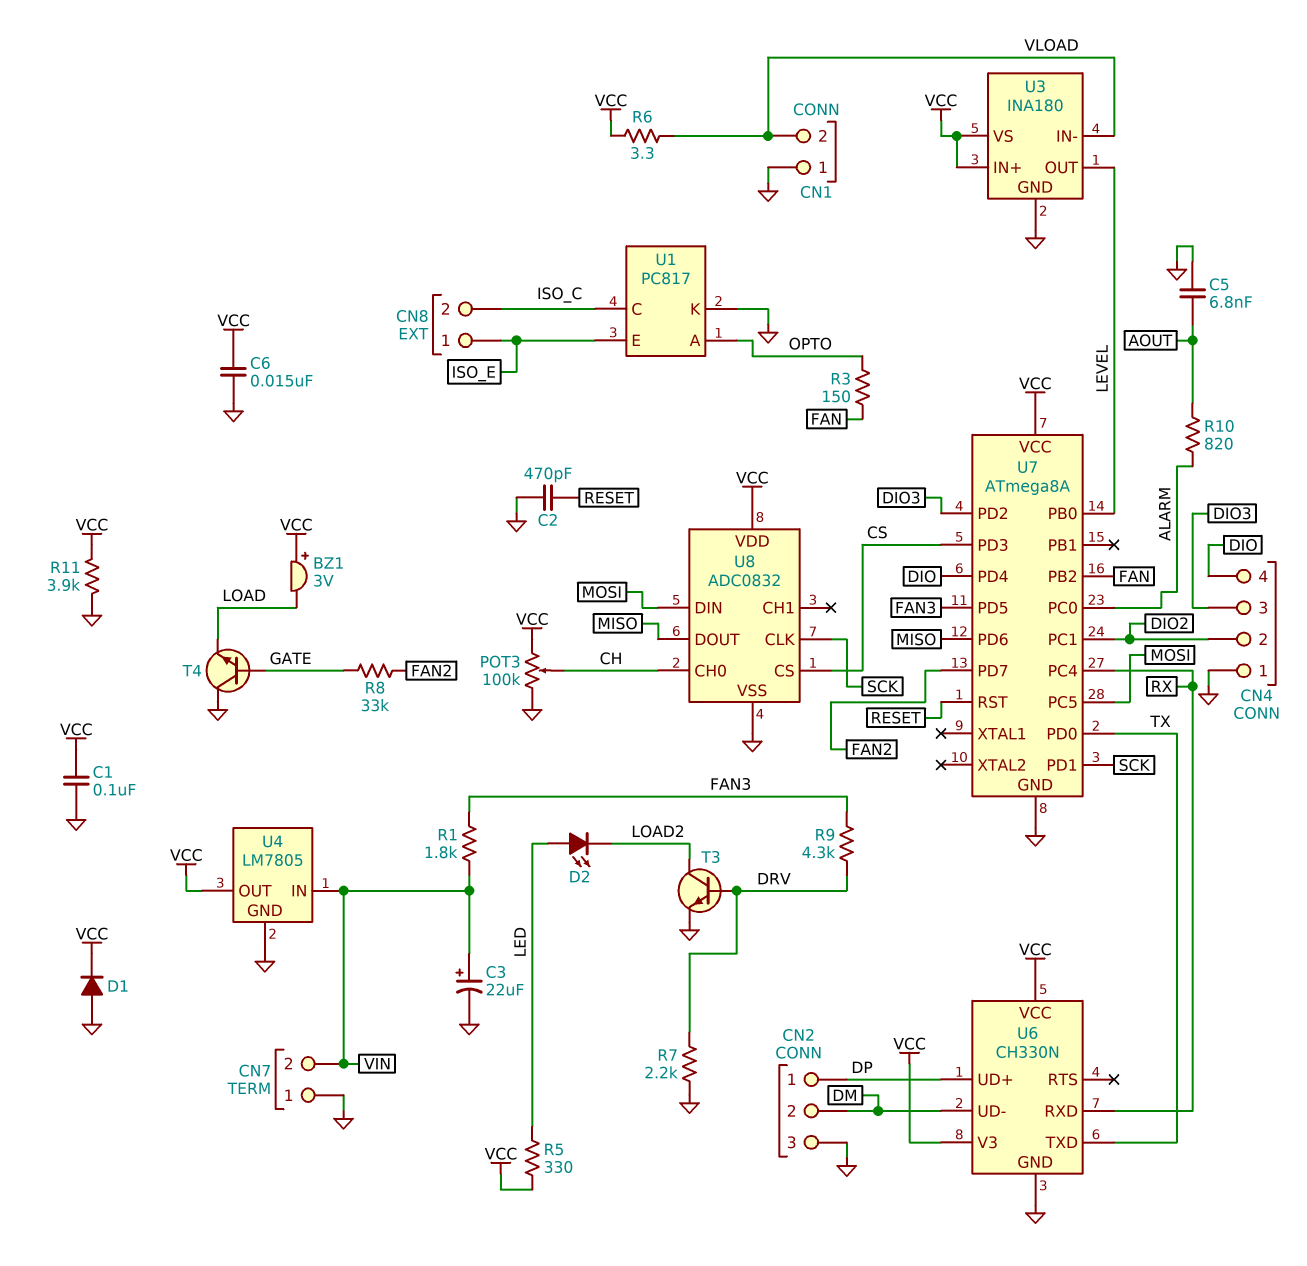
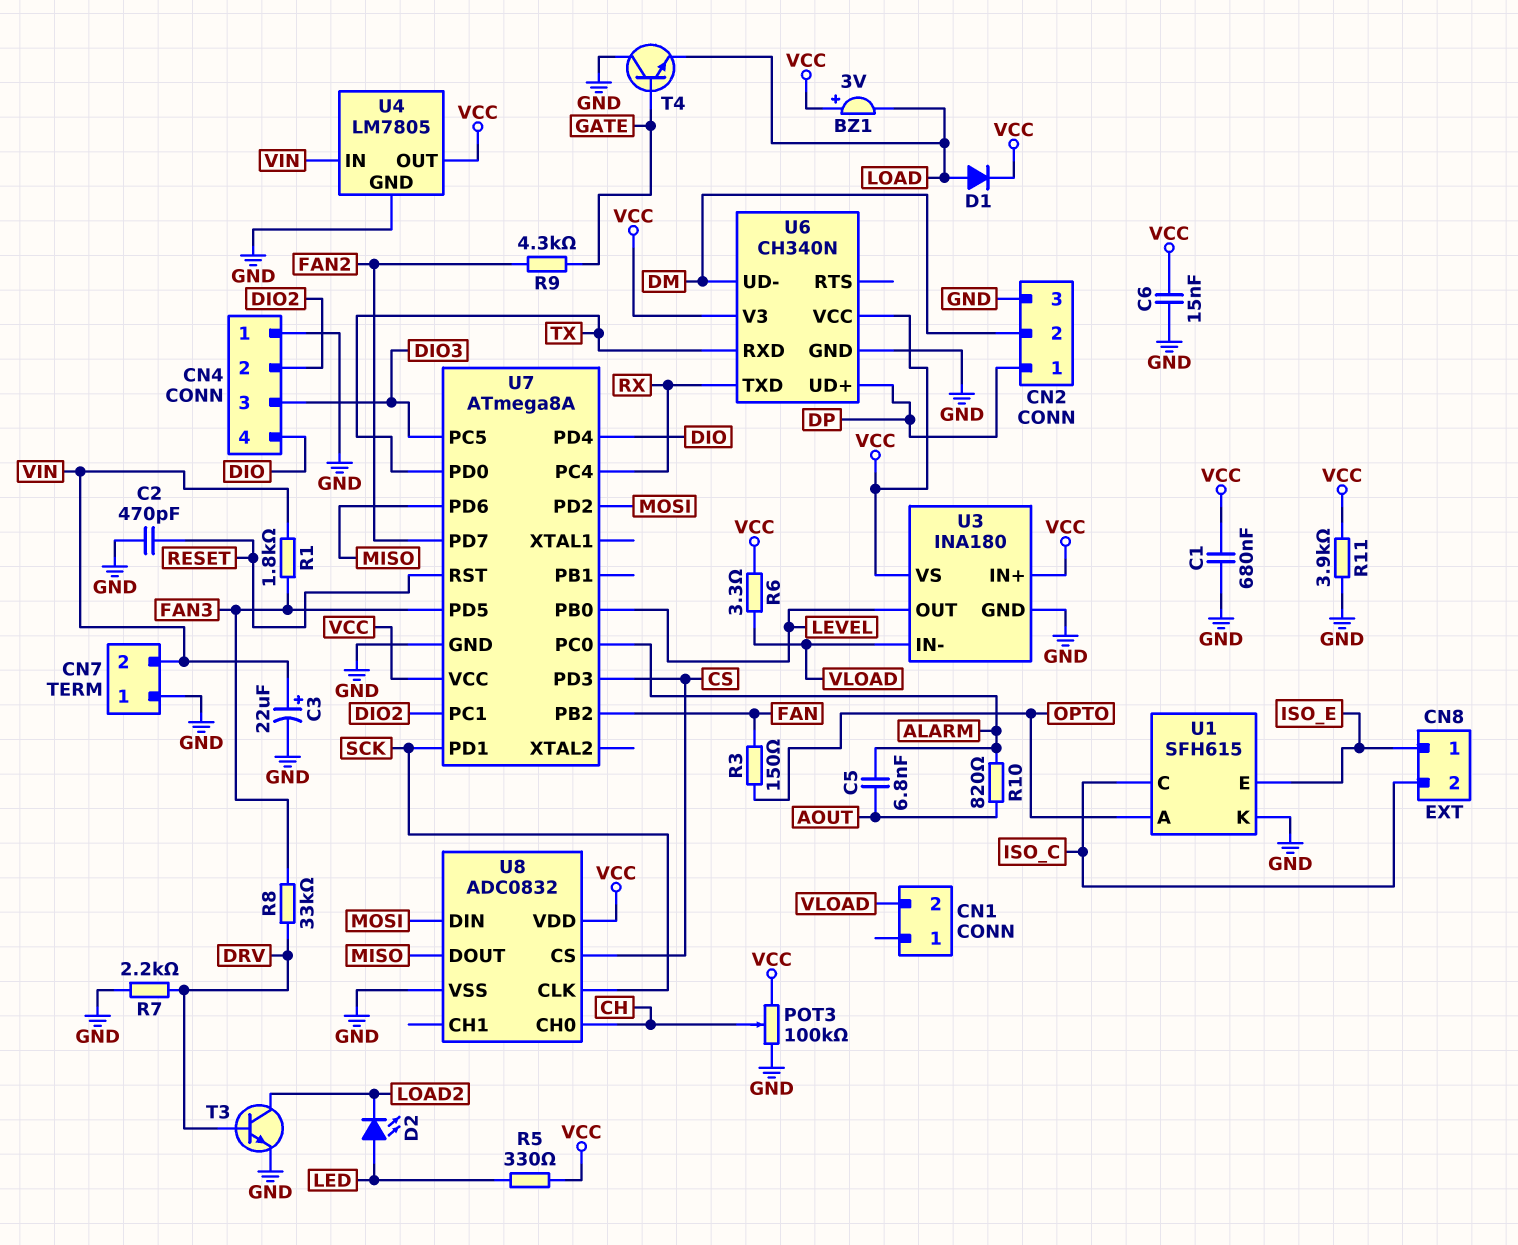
C1: 100nF (GND, VCC) -> 680nF (GND, VCC)
C5: 6.8nF (AOUT, GND) -> 6.8nF (ALARM, AOUT)
CN1 pin 1: GND -> none
D1: diode (A GND, K VCC) -> diode (A LOAD, K VCC)
R8: 33k (FAN2, GATE) -> 33k (DRV, FAN3)
R9: 4.3k (DRV, FAN3) -> 4.3k (FAN2, GATE)
U1: PC817 -> SFH615
U6: CH330N -> CH340N
U6 pin RXD: RX -> TX
U6 pin TXD: TX -> RX
U7 pin PC5: MOSI -> DIO3
U7 pin PD2: DIO3 -> MOSI

